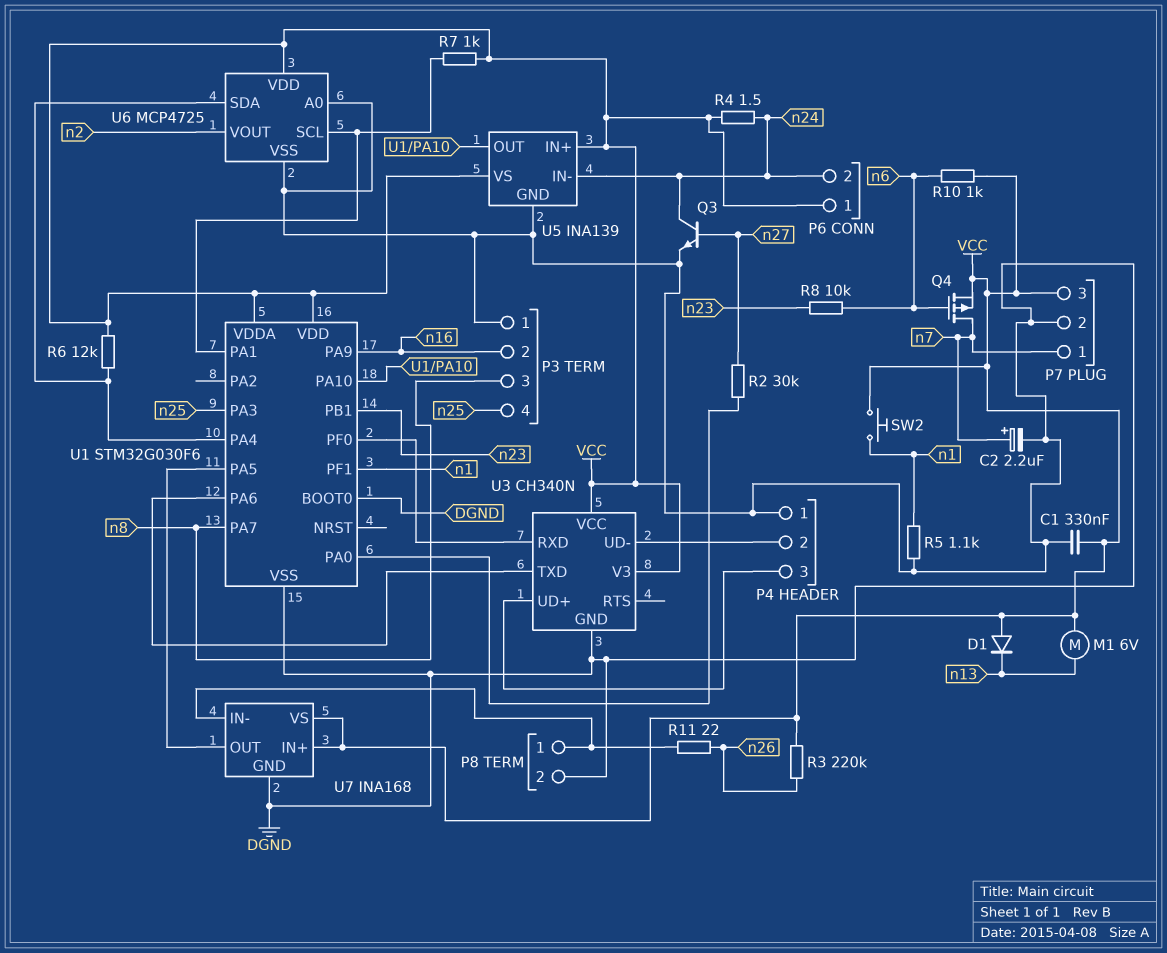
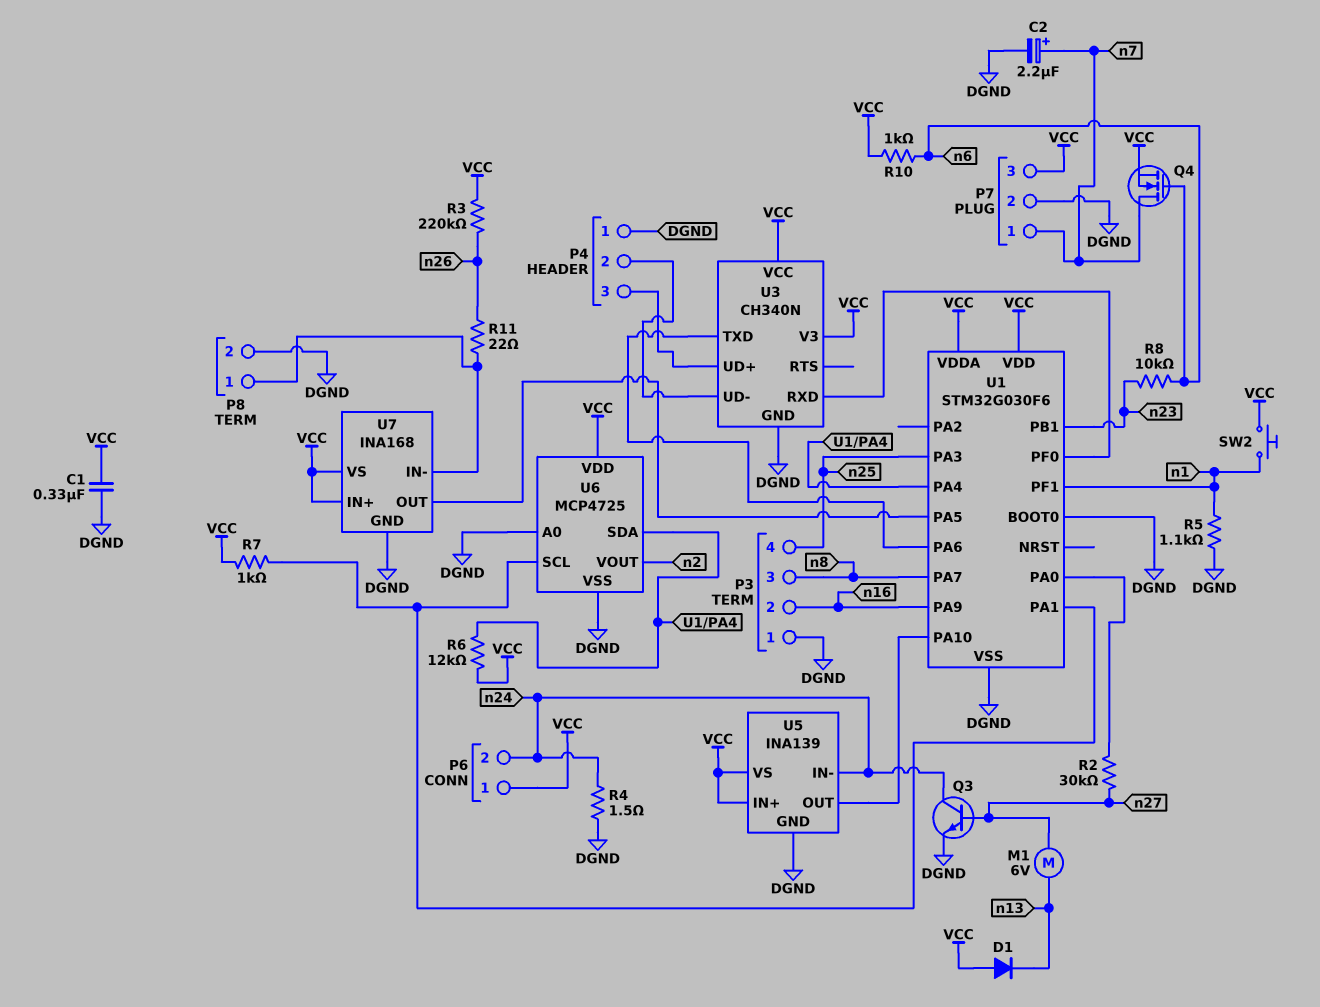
M1: motor 6V (VCC, n13) -> motor 6V (n13, n27)
Q4: PMOS (G n6, D n7, S VCC) -> NMOS (G n6, D n7, S VCC)
R4: 1.5 (VCC, n24) -> 1.5 (DGND, n24)

